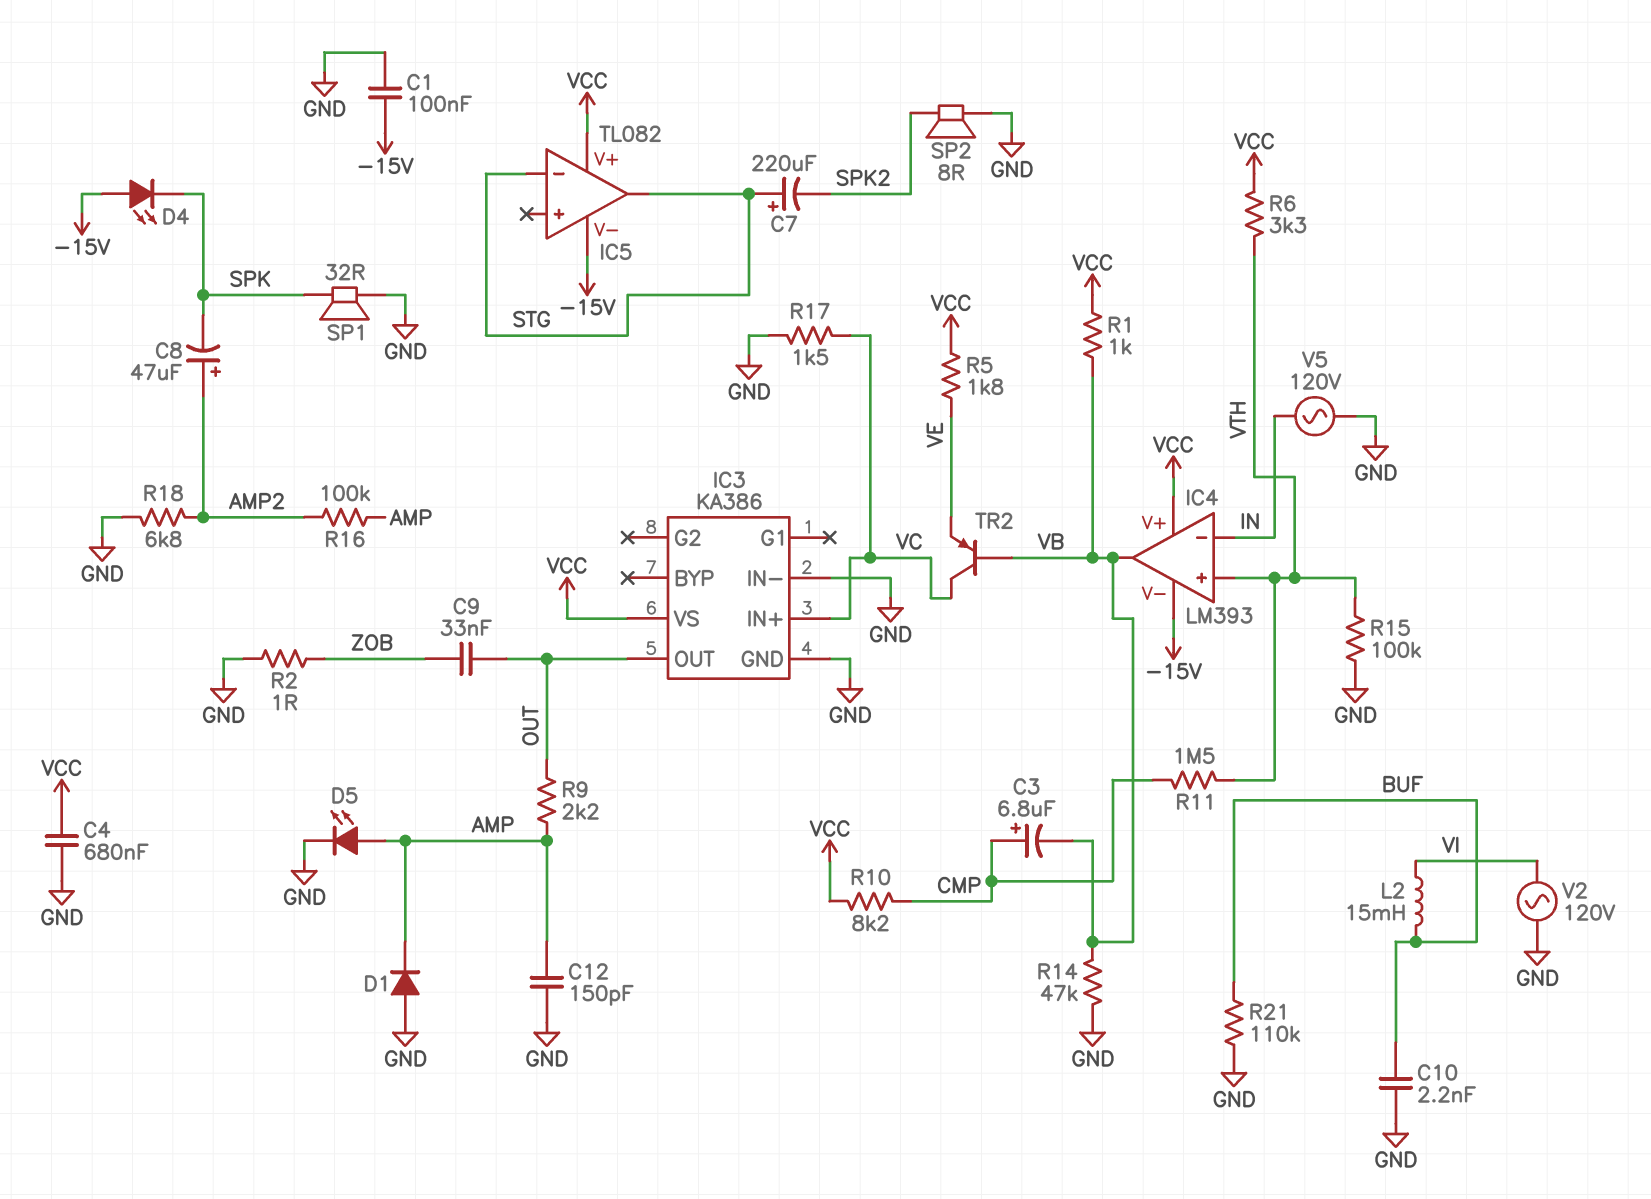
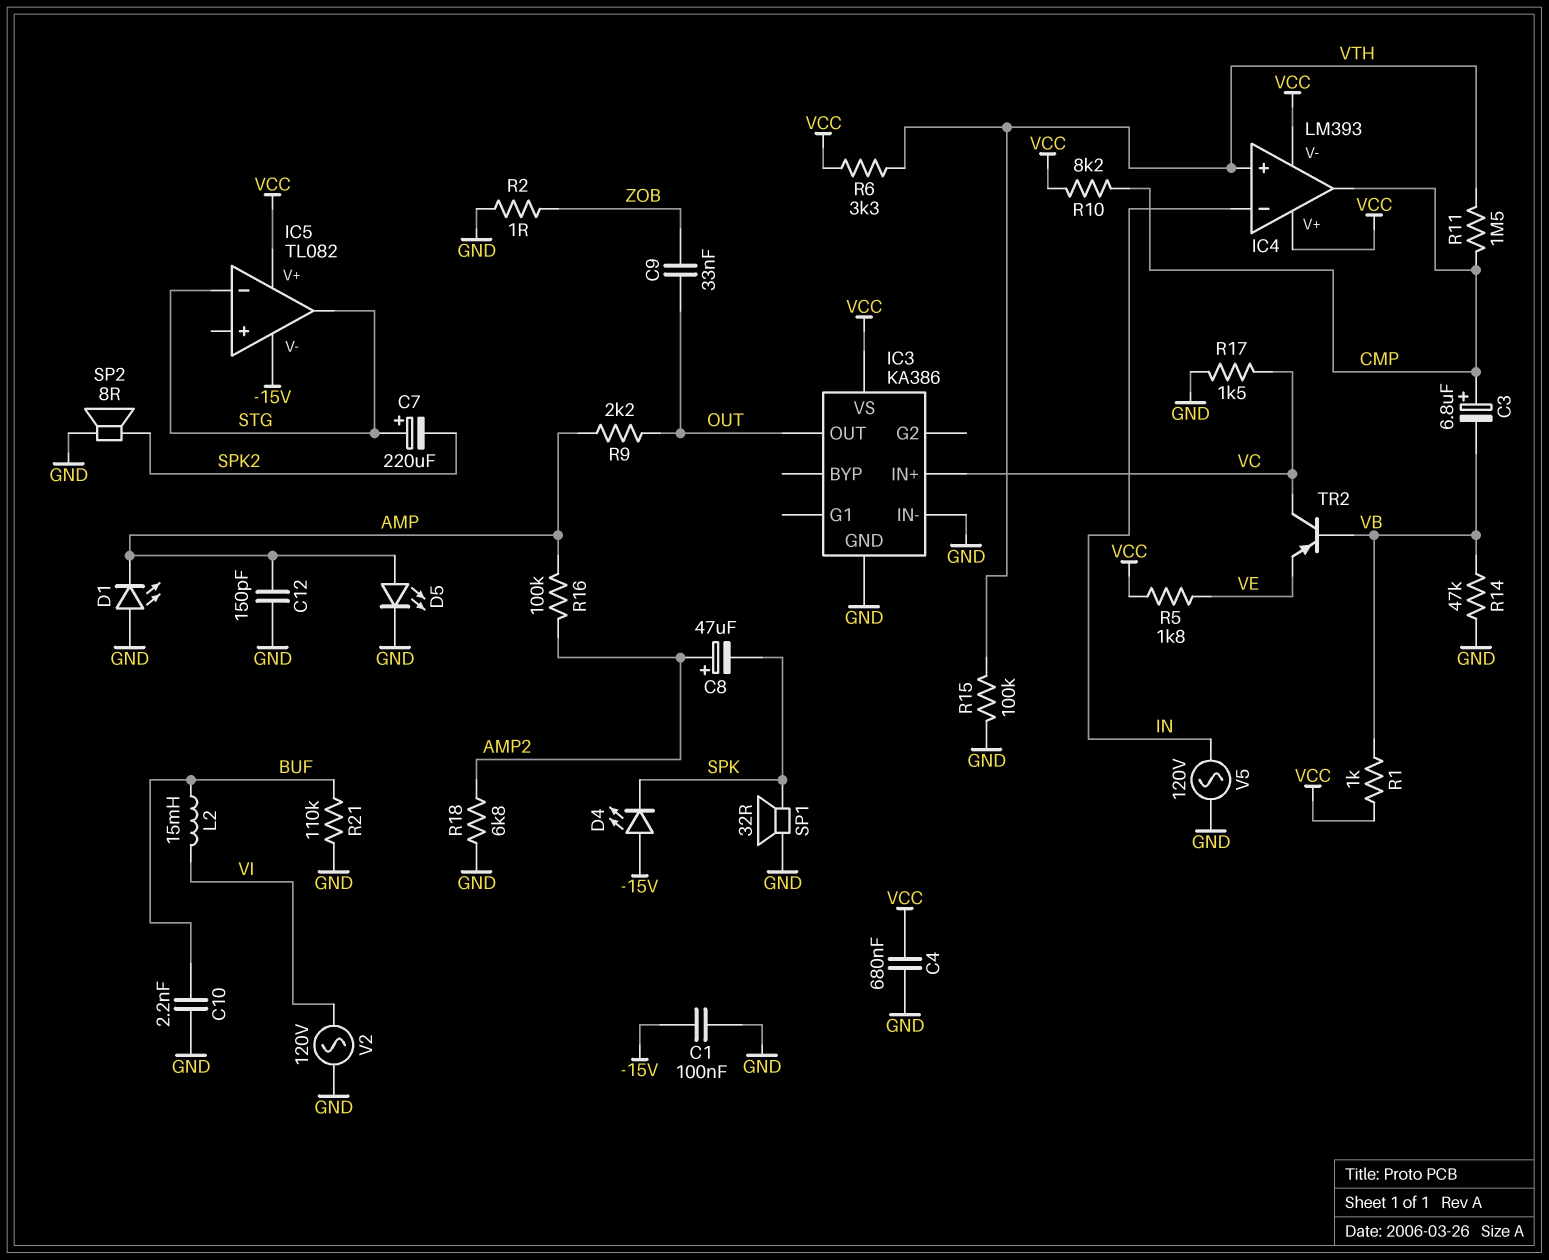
D1: diode (A GND, K AMP) -> LED (A GND, K AMP)
IC4 pin V-: -15V -> VCC
IC4 pin out: VB -> CMP

